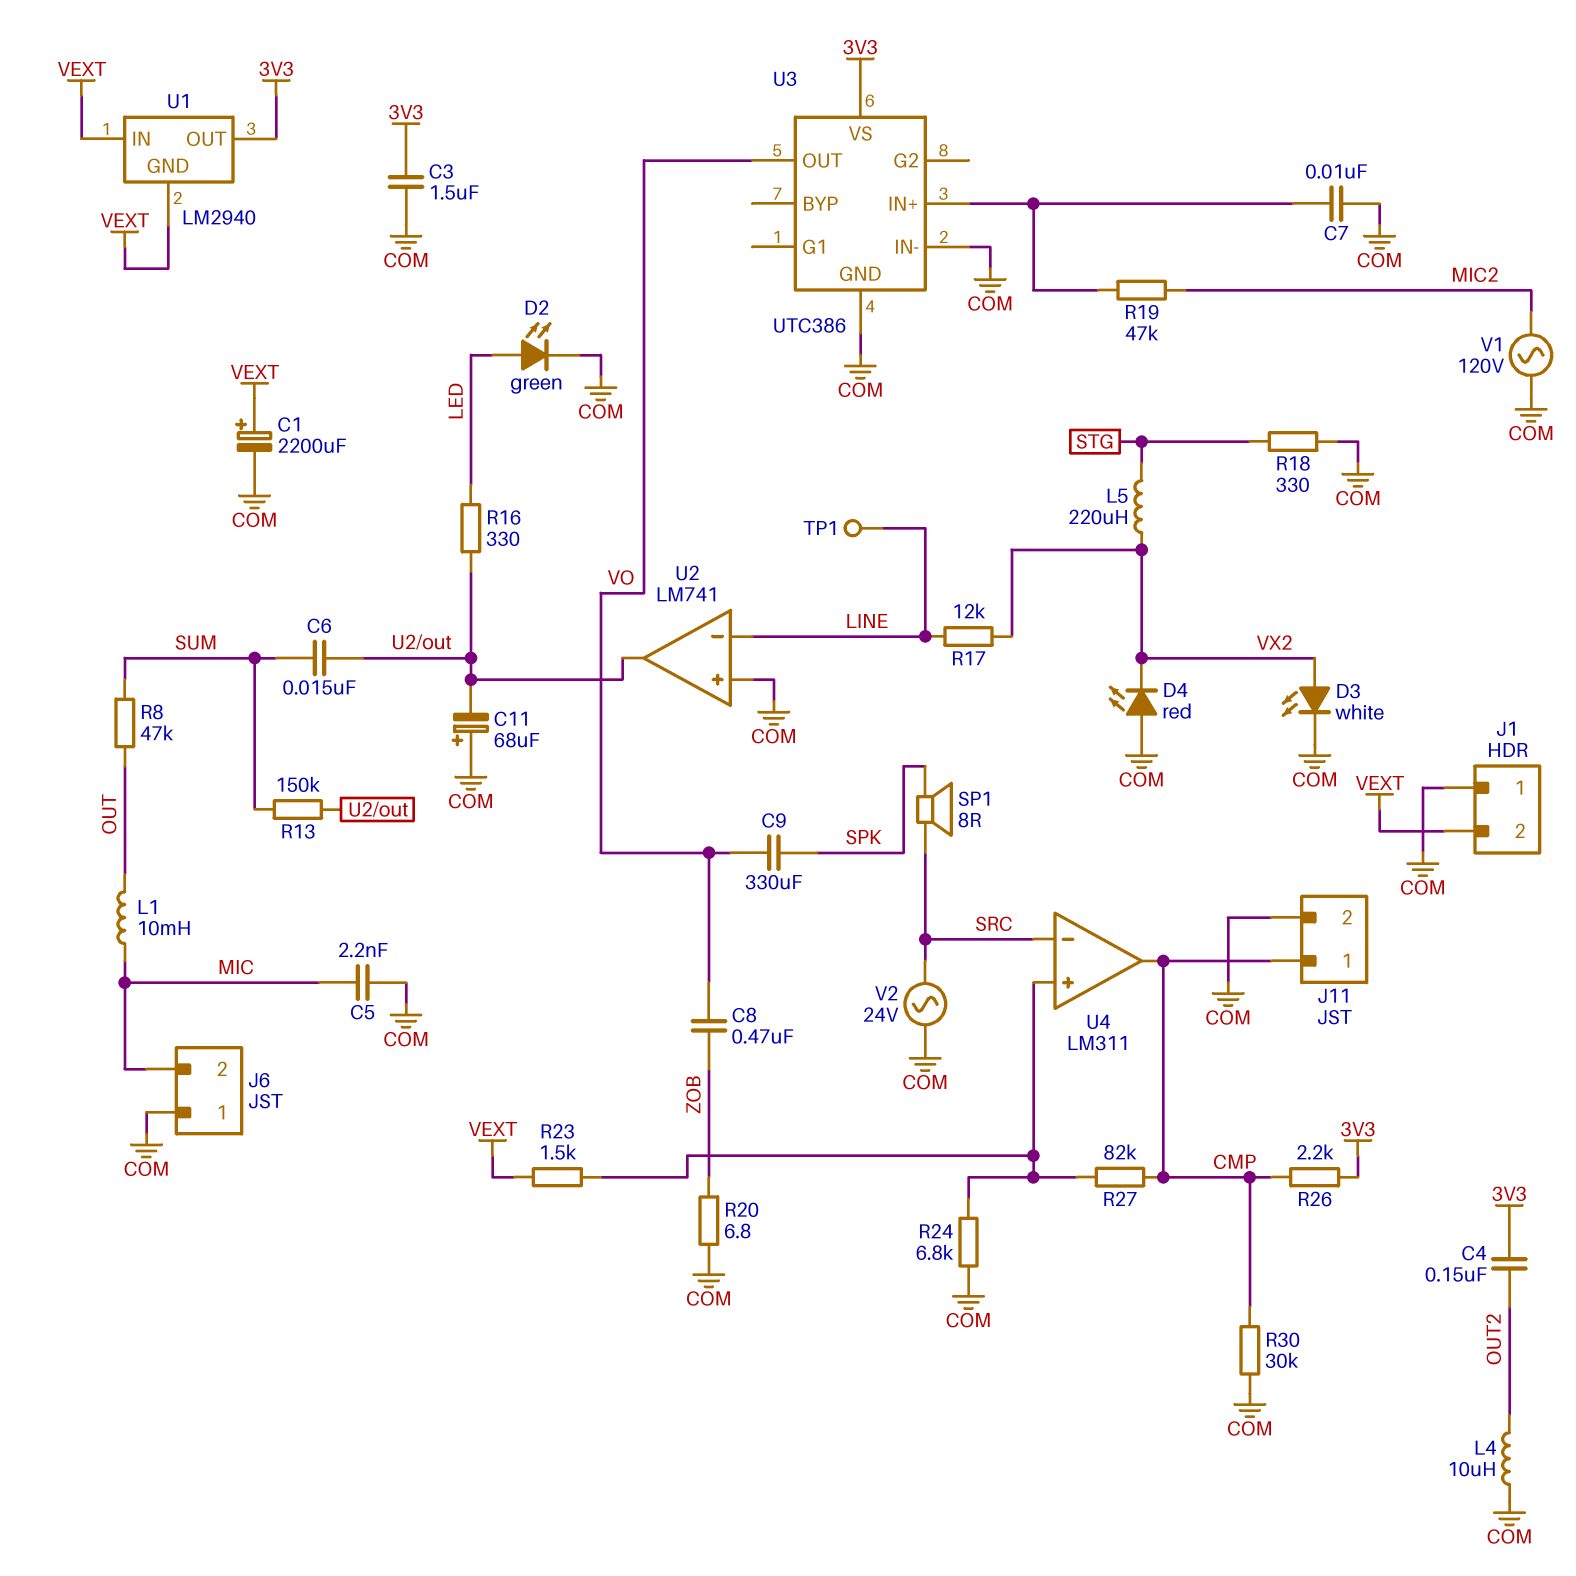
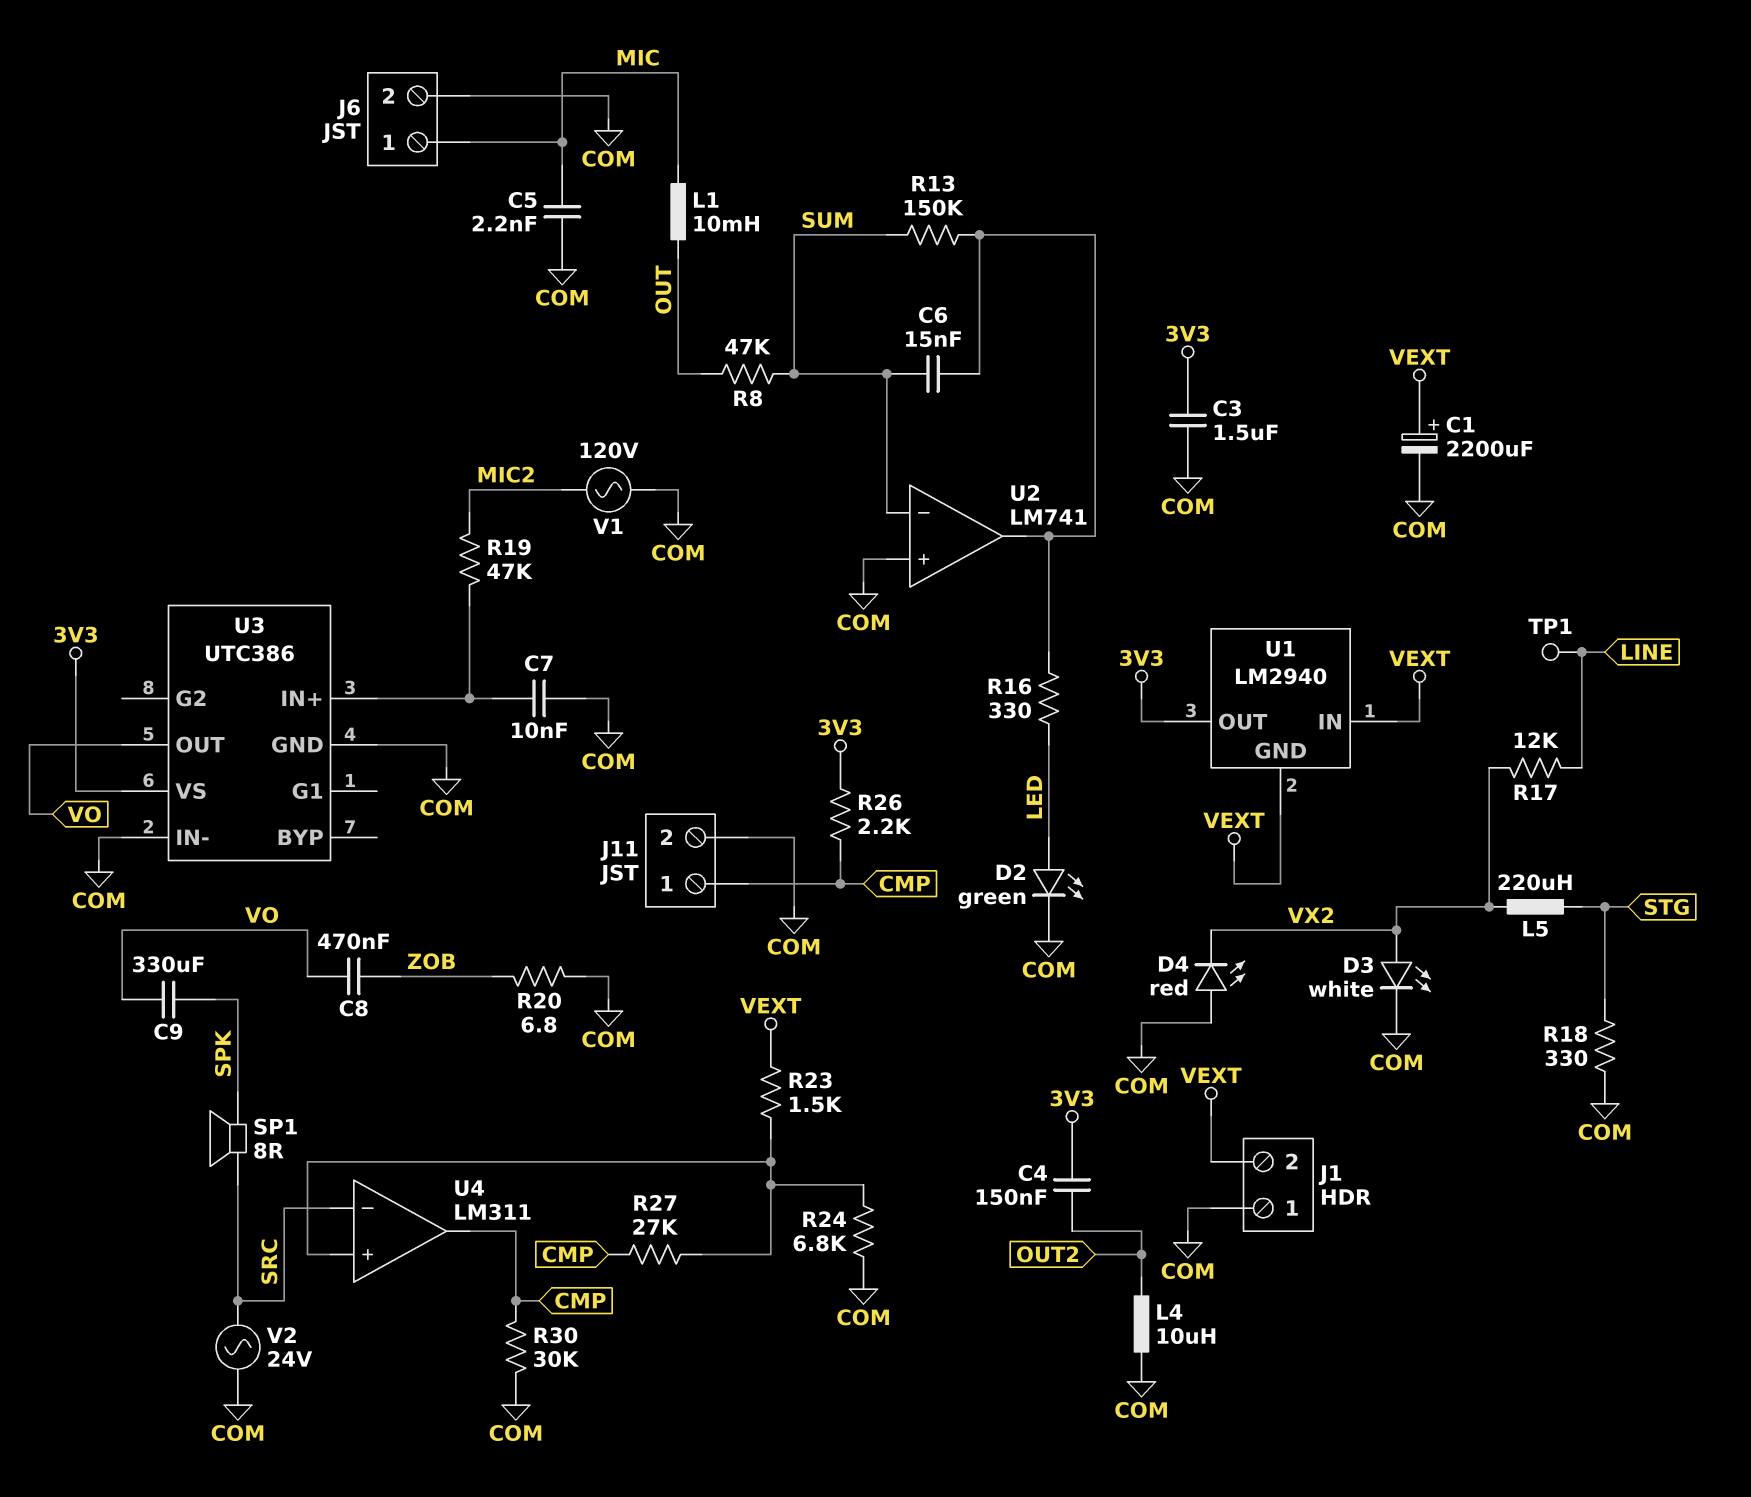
C11: 68uF (plus COM, minus U2/out) -> none
J6 pin 1: COM -> MIC
J6 pin 2: MIC -> COM
R27: 82k (CMP, U4/in+) -> 27k (CMP, U4/in+)
U2 pin in-: LINE -> SUM

